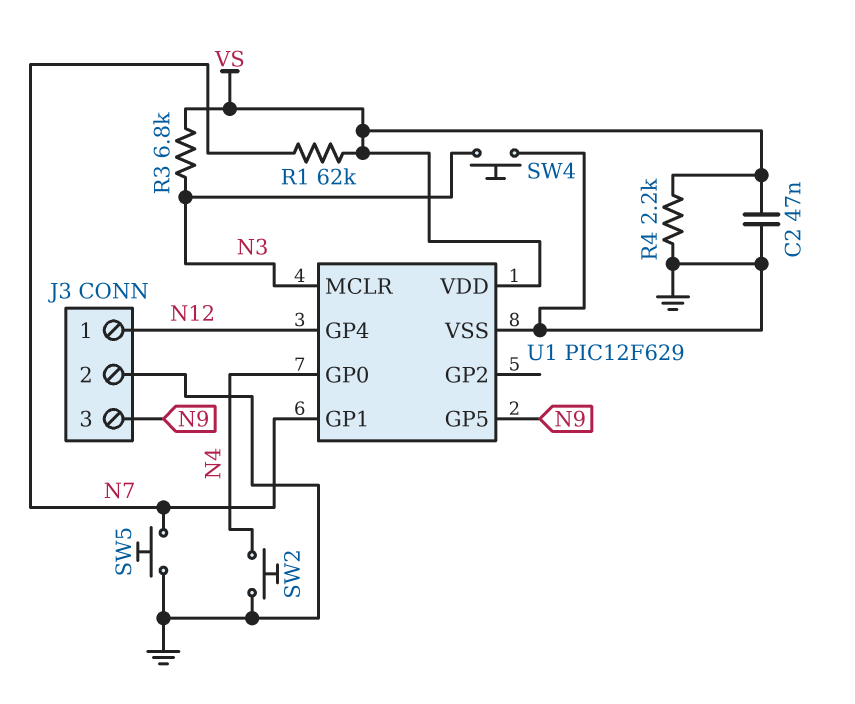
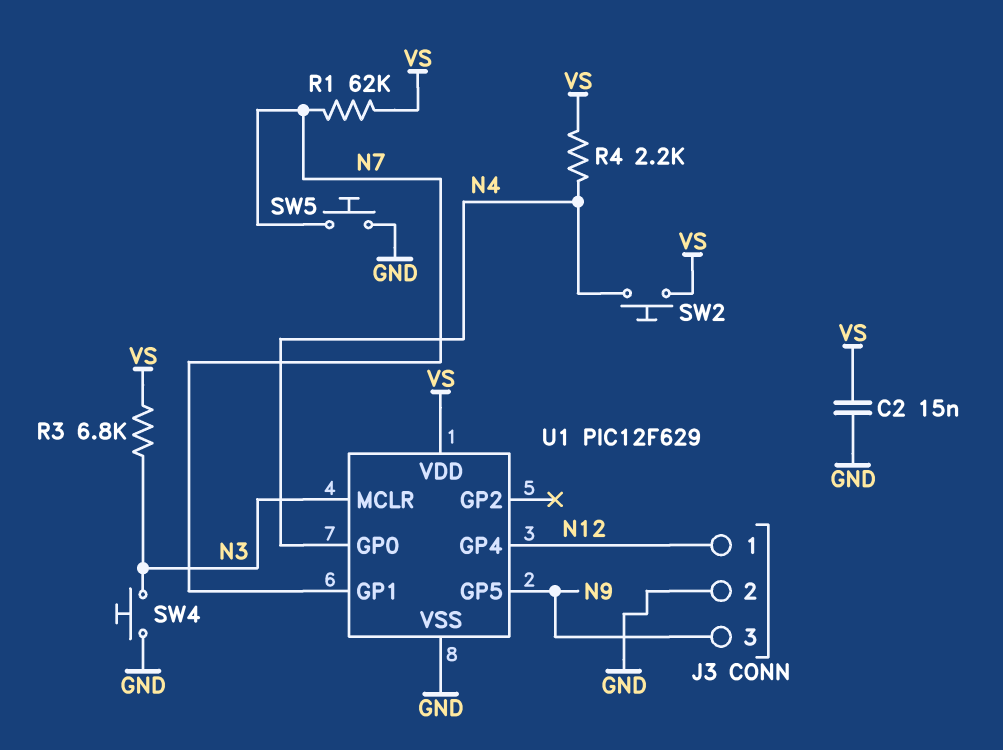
C2: 47nF (GND, VS) -> 15nF (GND, VS)
R4: 2.2k (GND, VS) -> 2.2k (N4, VS)
SW2: button (GND, N4) -> button (N4, VS)

